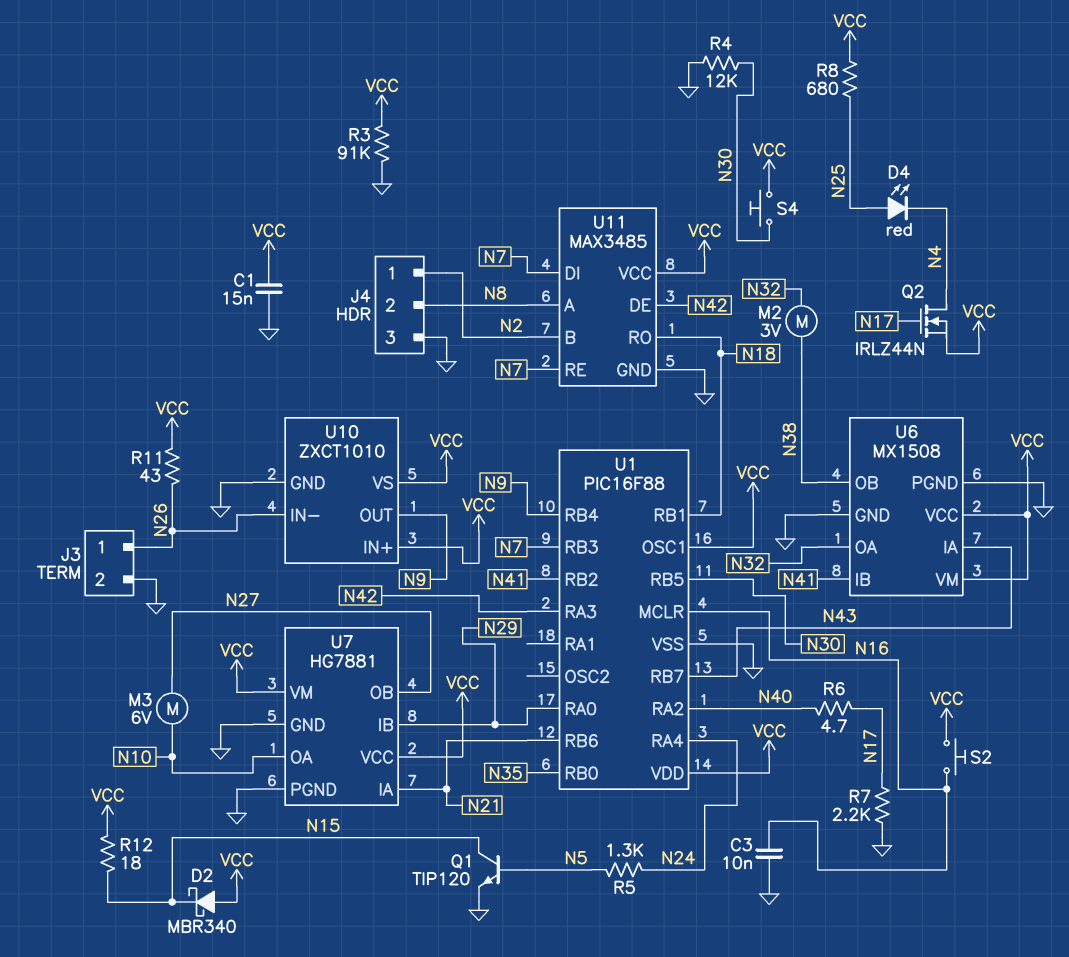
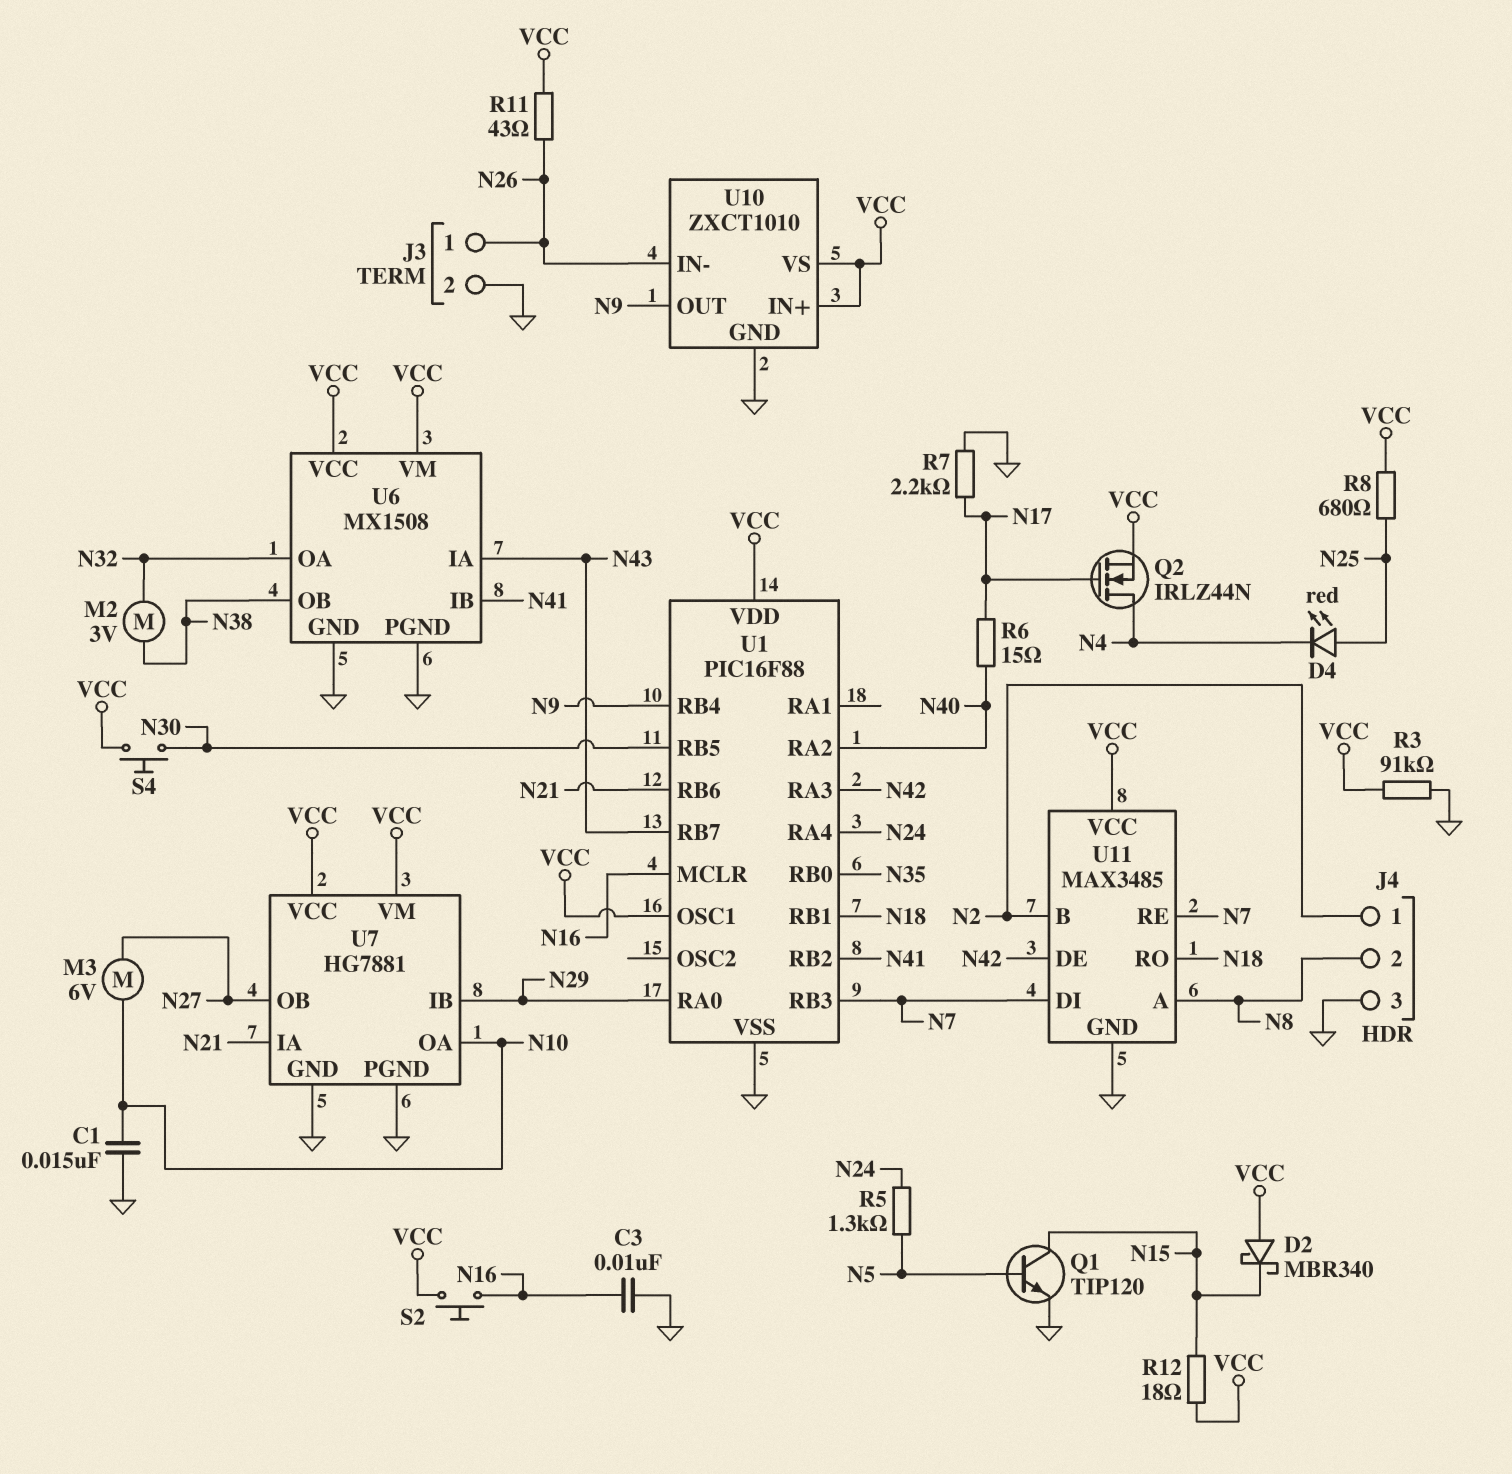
C1: 15nF (GND, VCC) -> 15nF (GND, N10)
R4: 12k (GND, N30) -> none
R6: 4.7 (N17, N40) -> 15 (N17, N40)

